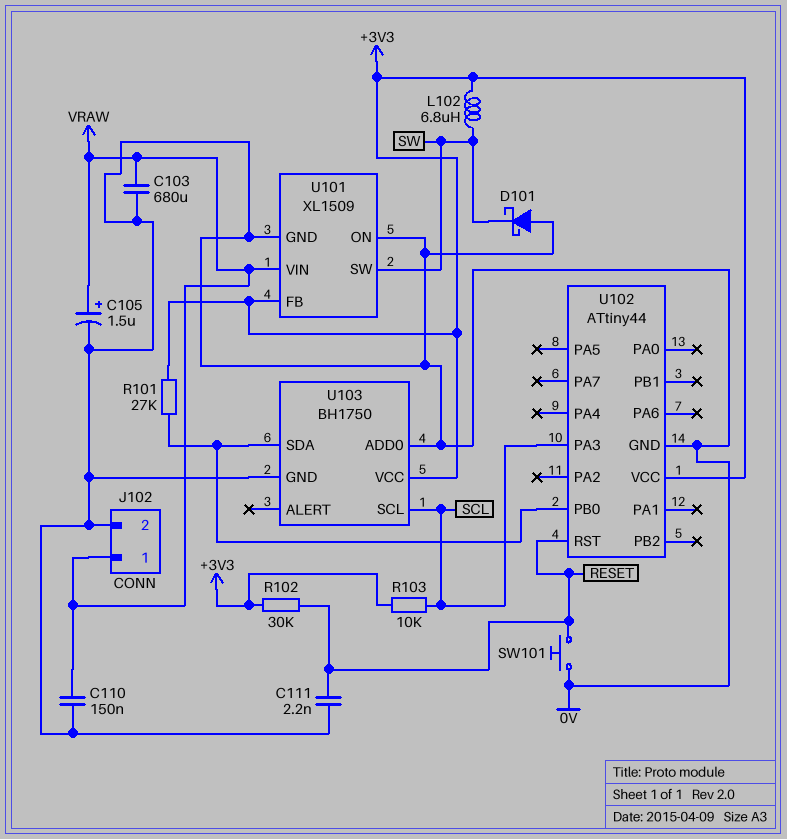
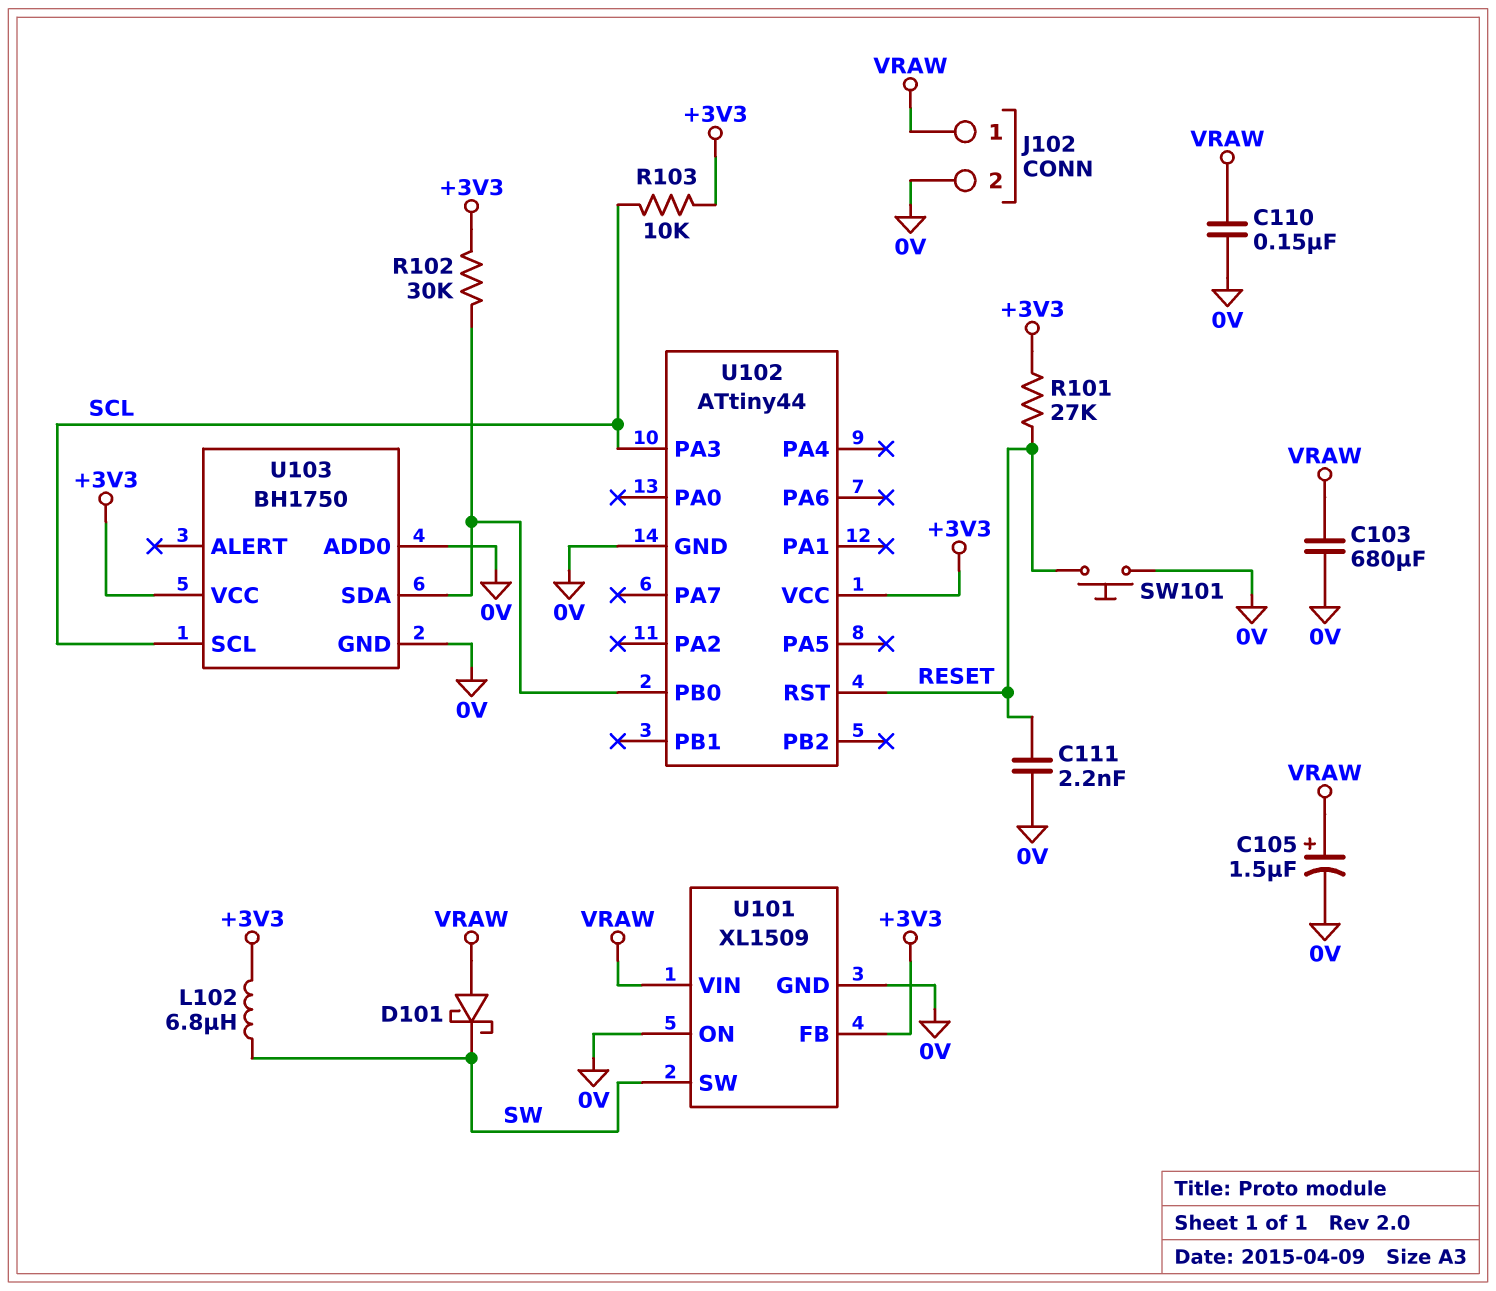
D101: schottky (A 0V, K SW) -> schottky (A VRAW, K SW)
R101: 27k (+3V3, U102/PB0) -> 27k (+3V3, RESET)
R102: 30k (+3V3, RESET) -> 30k (+3V3, U102/PB0)

